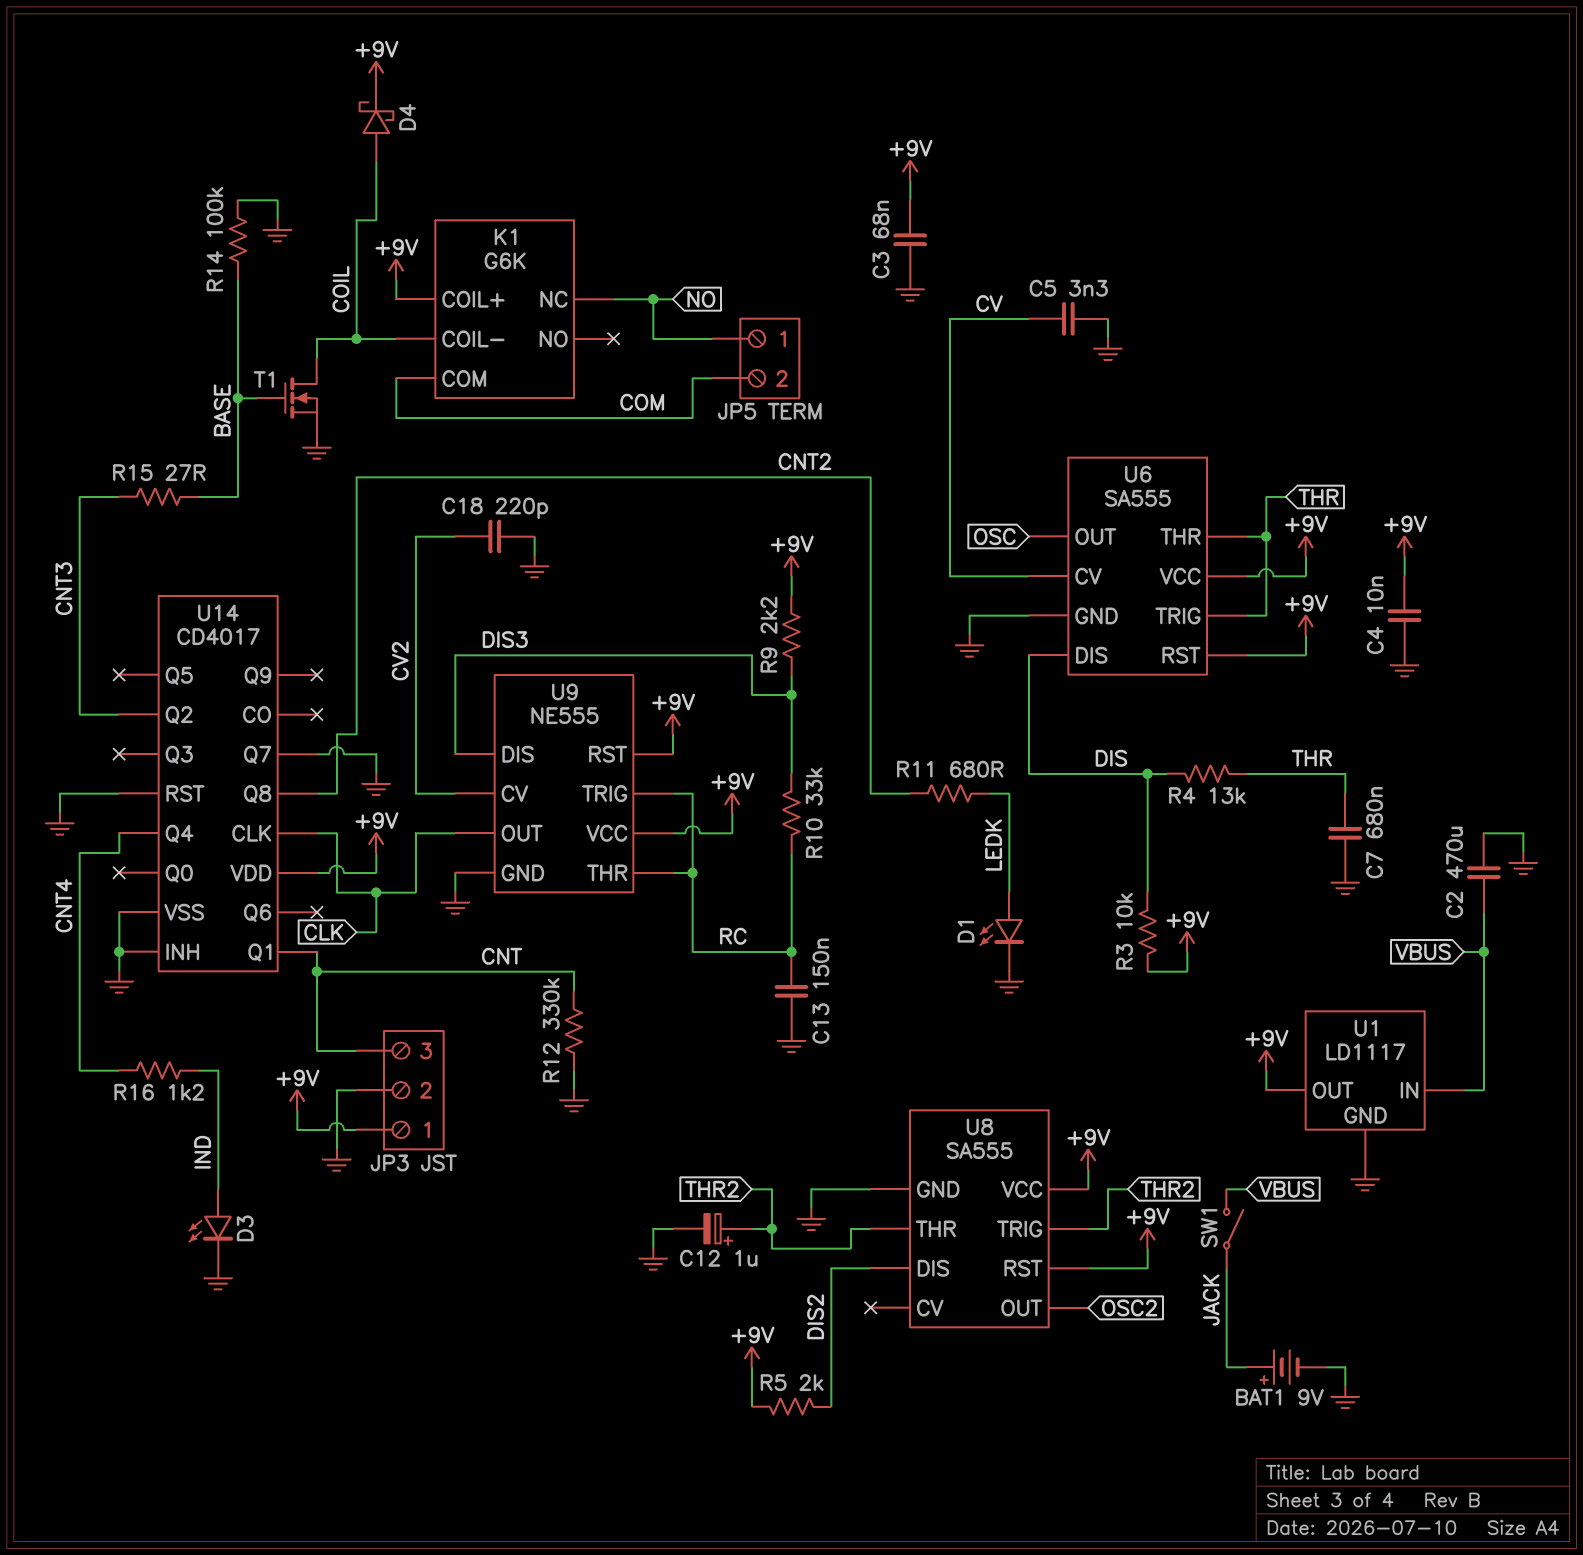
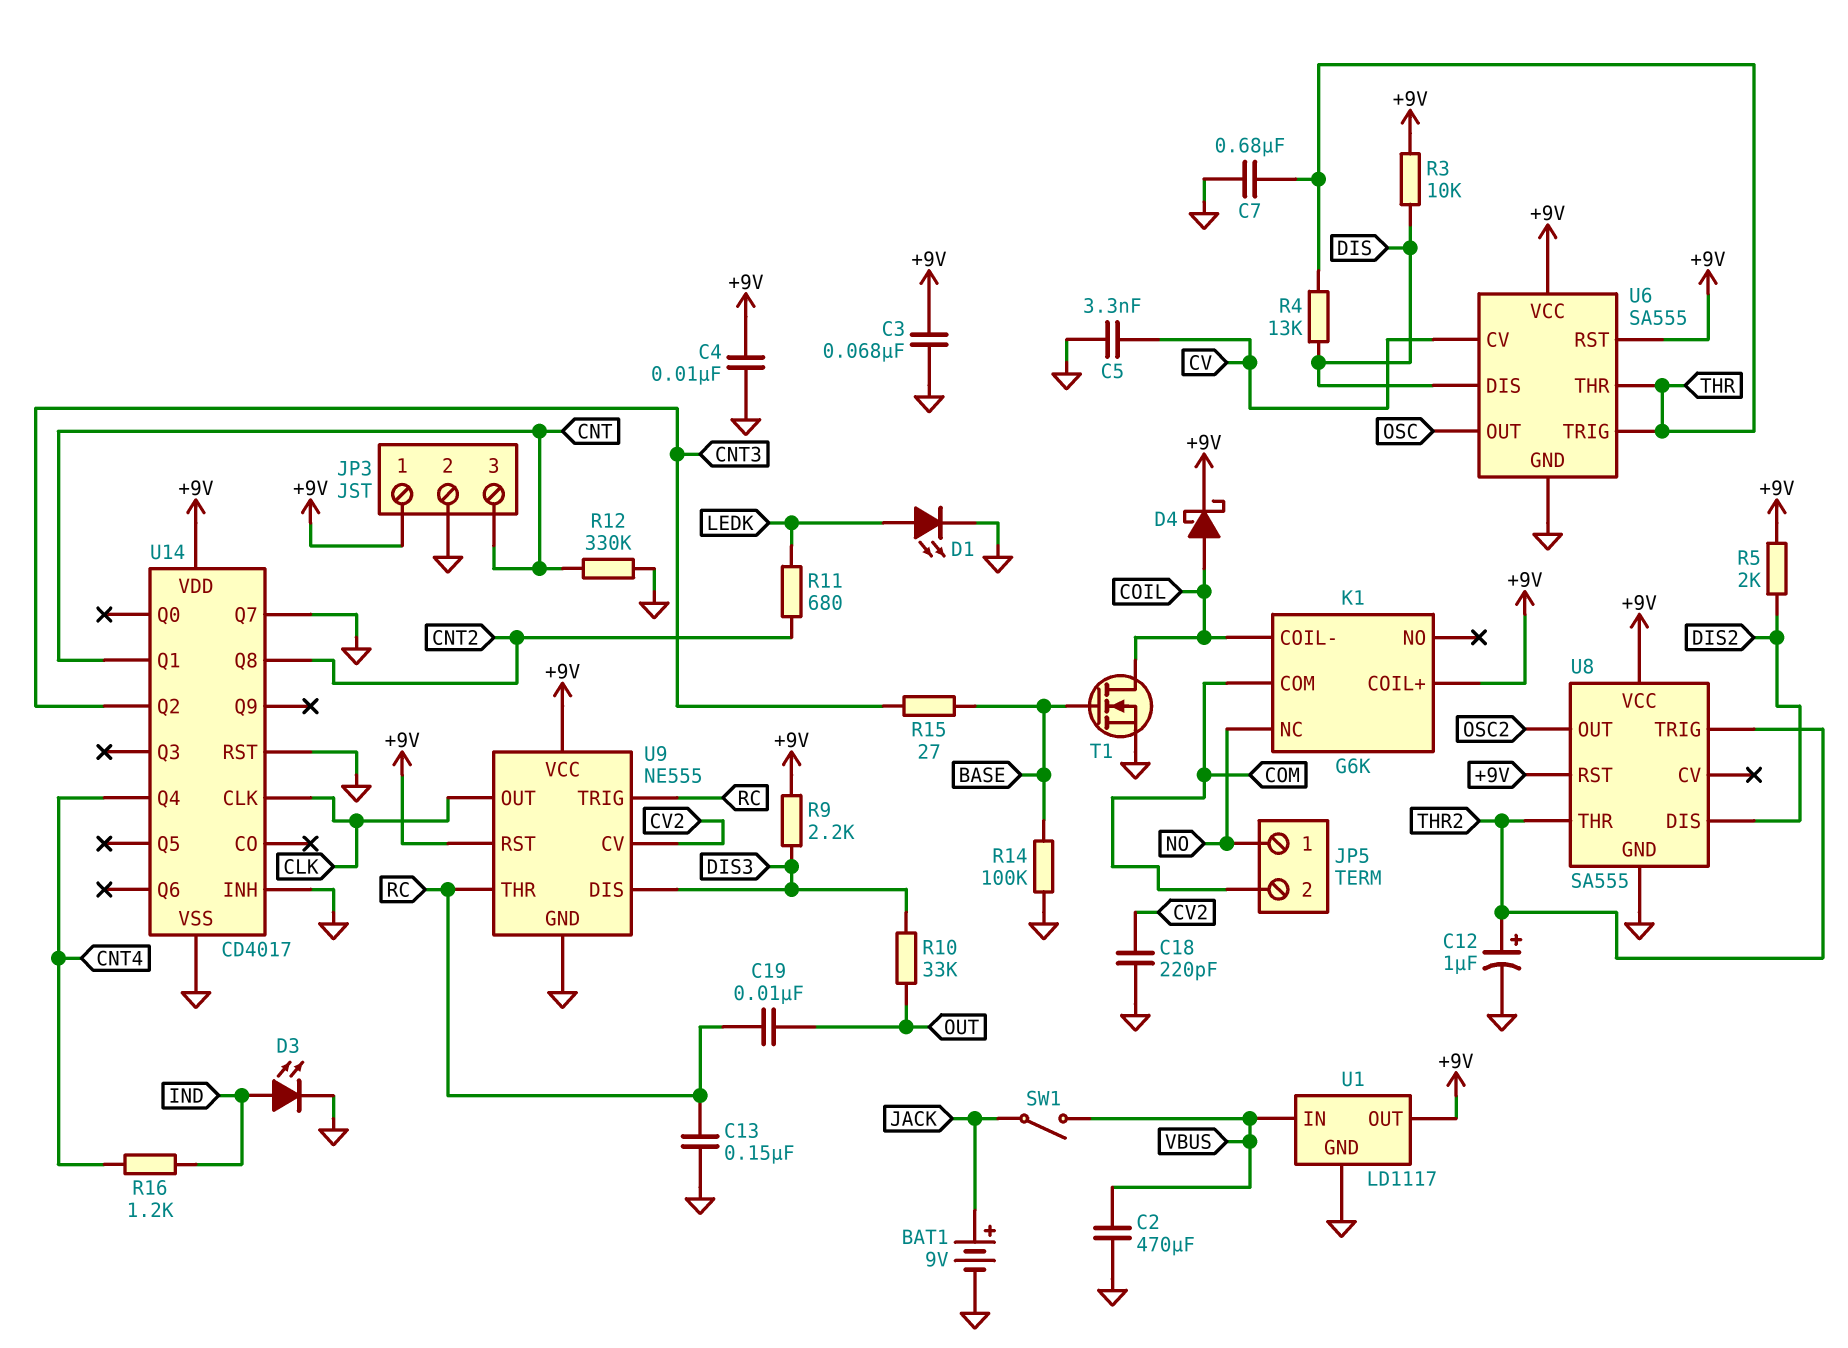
C19: none -> 10nF (OUT, RC)
R10: 33k (DIS3, RC) -> 33k (DIS3, OUT)

